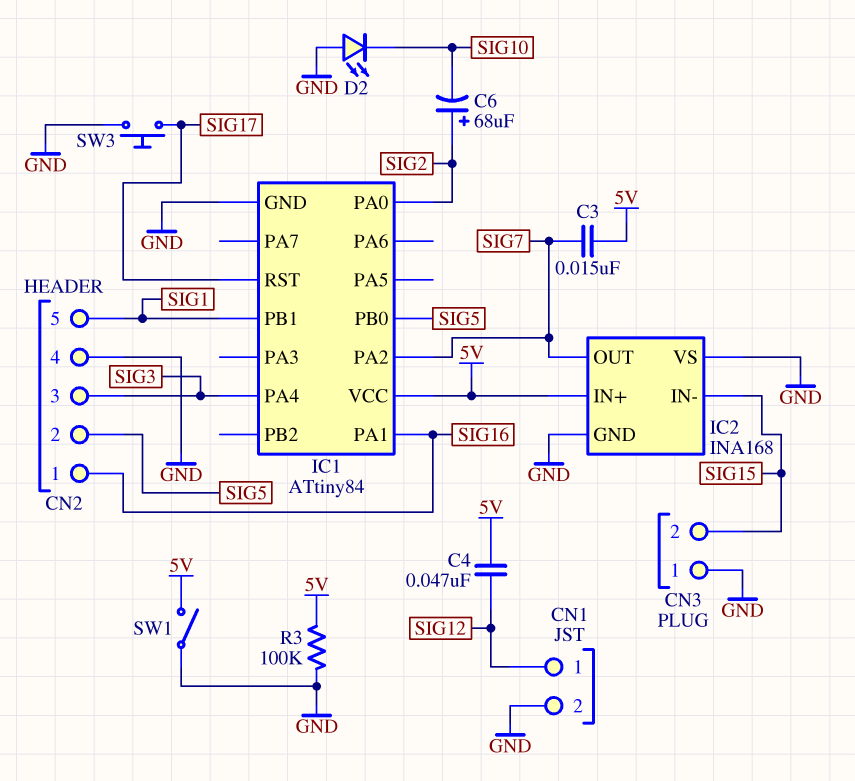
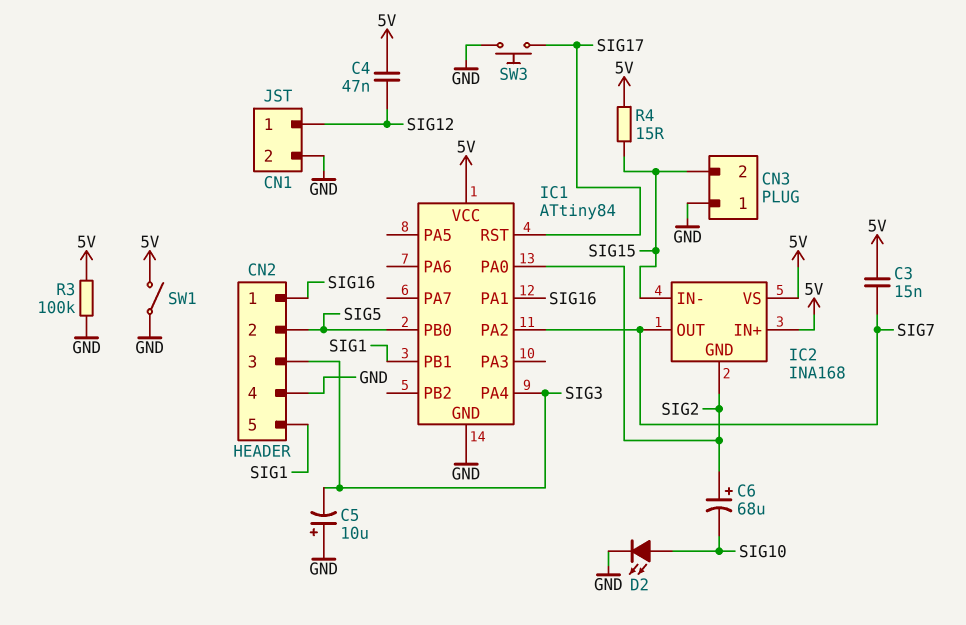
C5: none -> 10uF (plus GND, minus SIG3)
D2: LED (A GND, K SIG10) -> LED (A SIG10, K GND)
IC2 pin GND: GND -> SIG2
IC2 pin VS: GND -> 5V
R4: none -> 15 (5V, SIG15)

